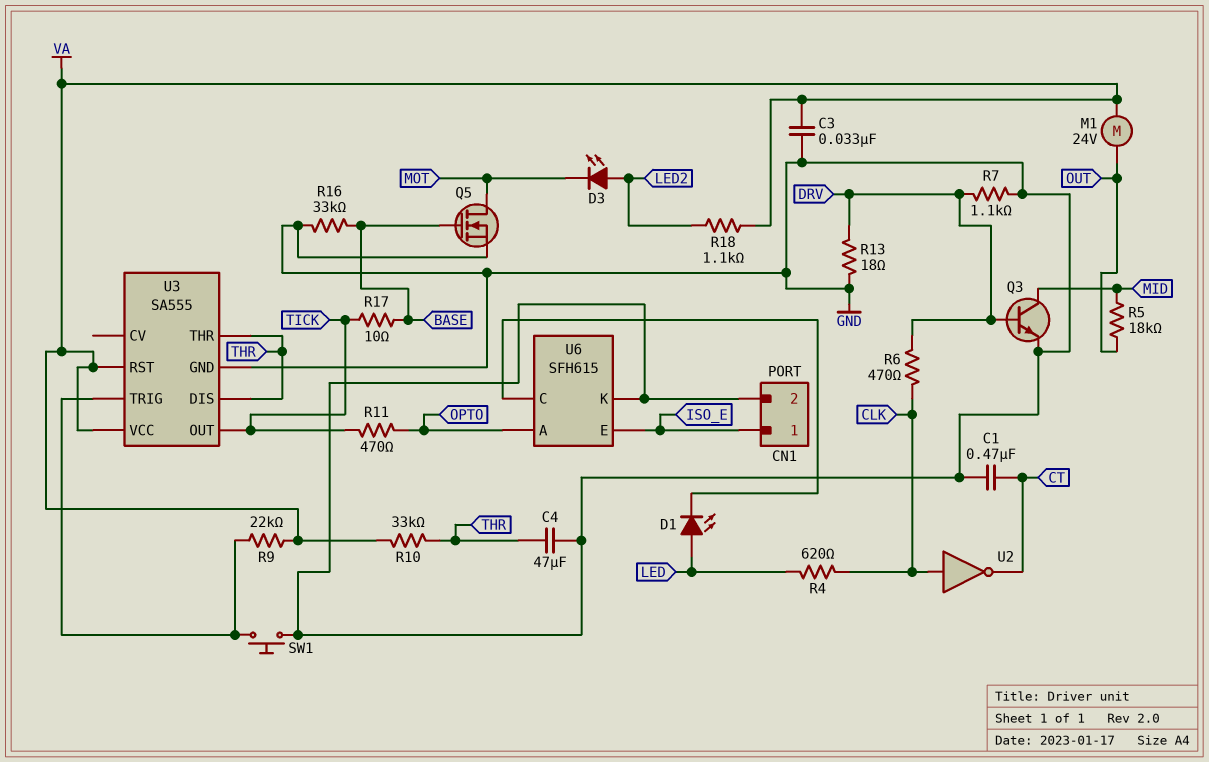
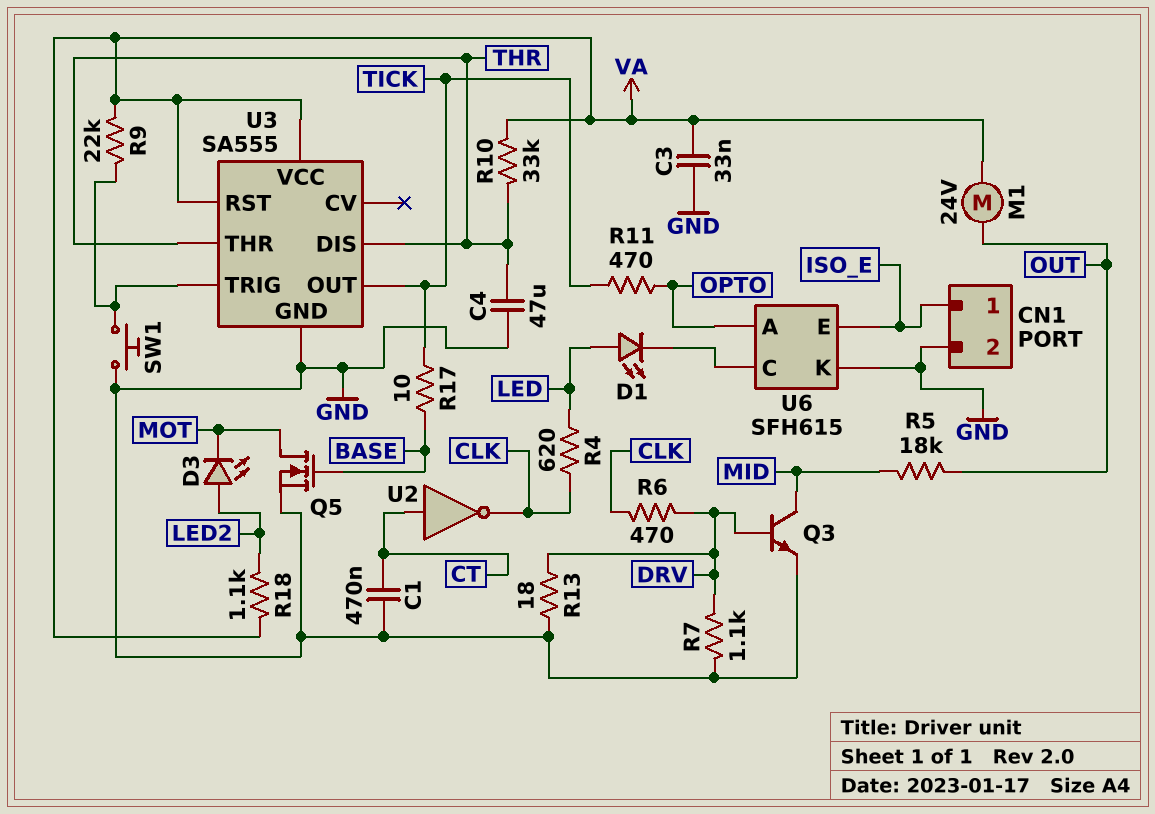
R16: 33k (BASE, GND) -> none
U2: NOT (in CLK, out CT) -> NOT (in CT, out CLK)

